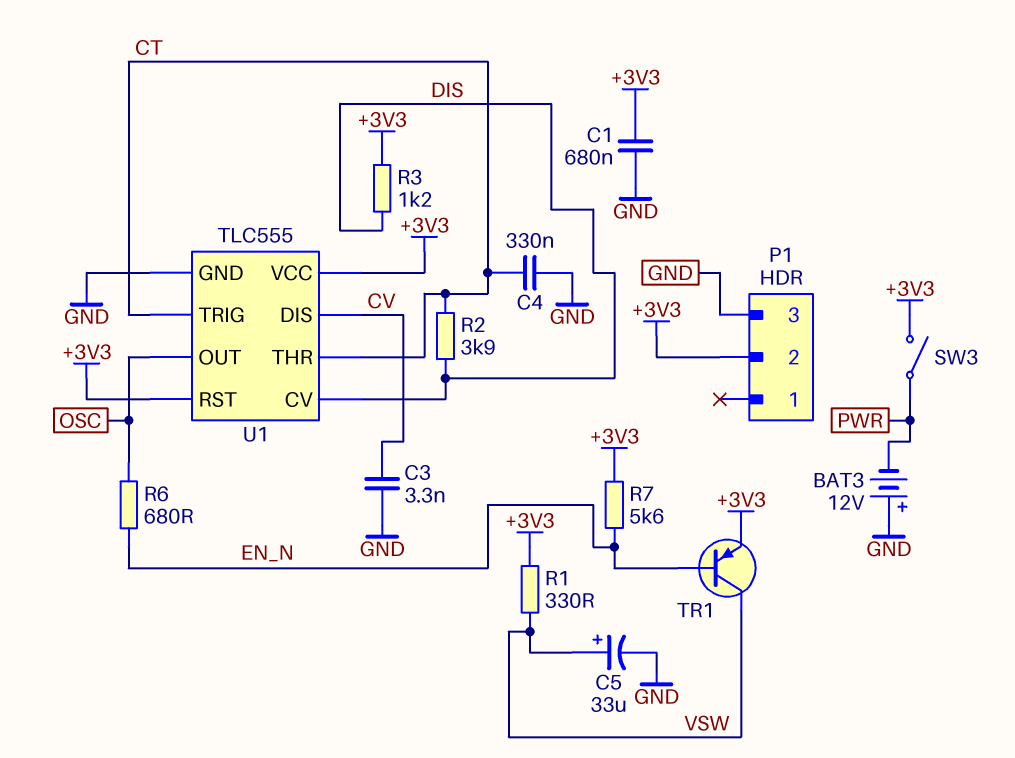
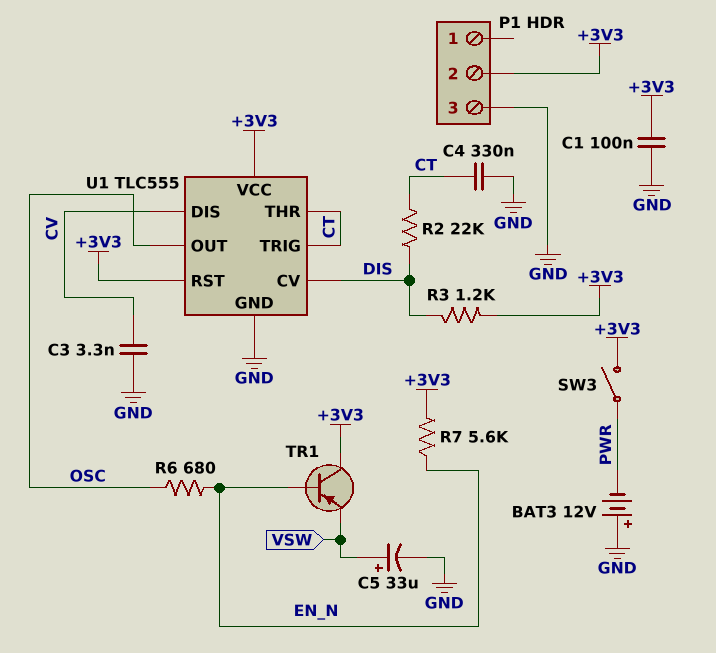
C1: 680nF (+3V3, GND) -> 100nF (+3V3, GND)
R1: 330 (+3V3, VSW) -> none
R2: 3.9k (CT, DIS) -> 22k (CT, DIS)
TR1: PNP (B EN_N, C VSW, E +3V3) -> PNP (B EN_N, C +3V3, E VSW)

